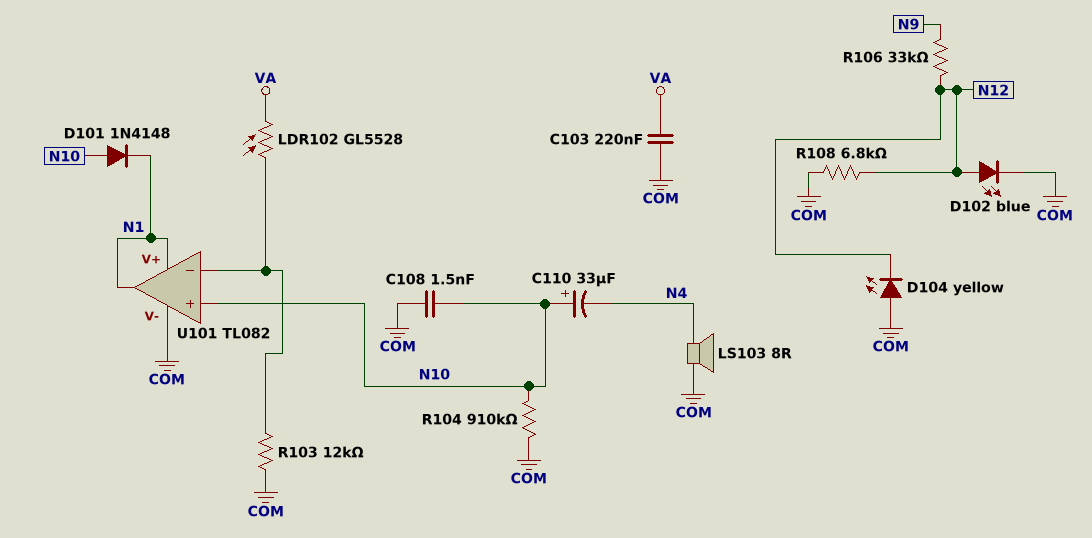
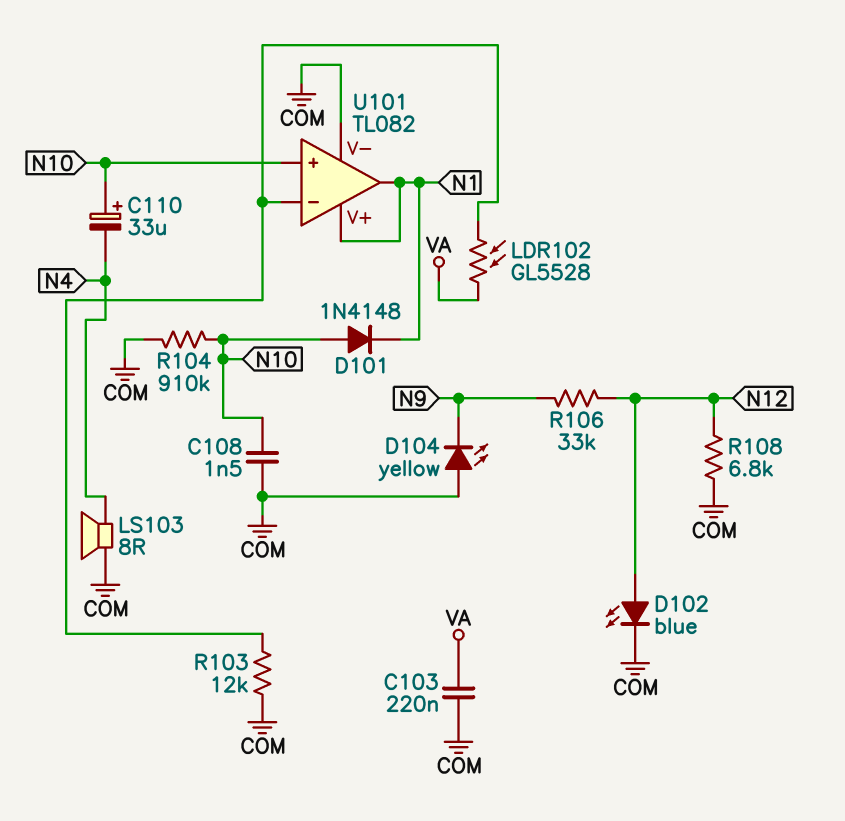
D104: LED yellow (A COM, K N12) -> LED yellow (A COM, K N9)

